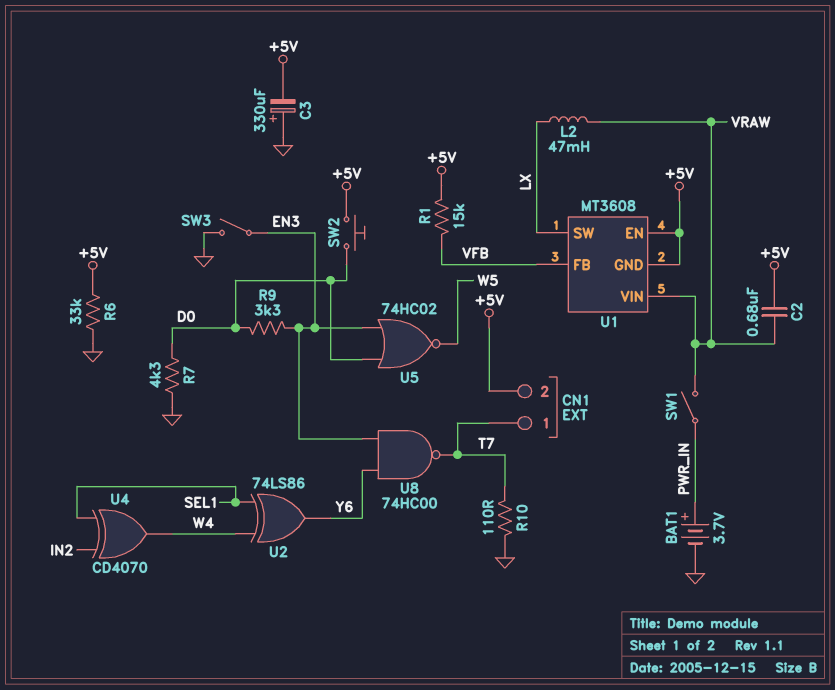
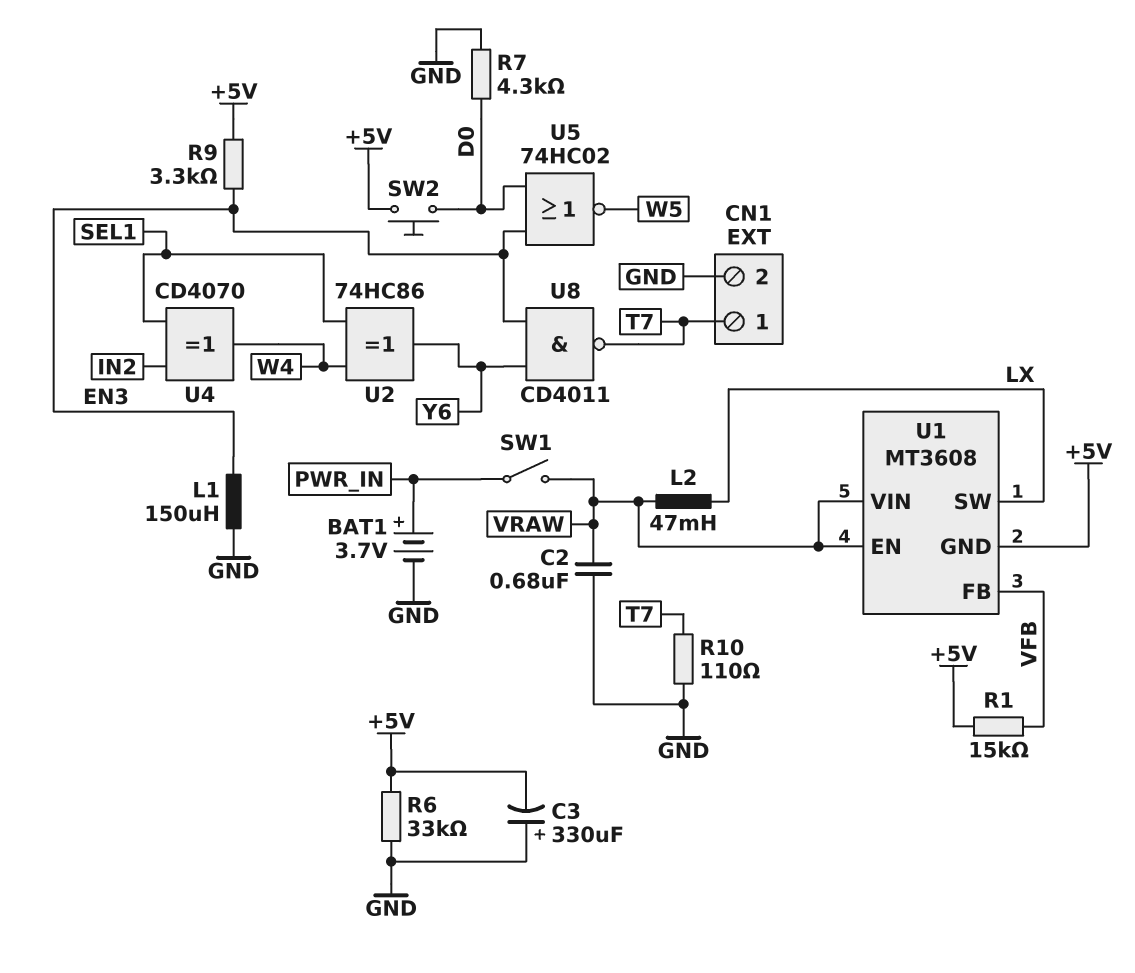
C2: 680nF (+5V, VRAW) -> 680nF (GND, VRAW)
CN1 pin 2: +5V -> GND
L1: none -> 150uH (EN3, GND)
R9: 3.3k (D0, EN3) -> 3.3k (+5V, EN3)
SW3: switch (EN3, GND) -> none
U1 pin EN: +5V -> VRAW
U2: XOR 74LS86 (in SEL1, in W4, out Y6) -> XOR 74HC86 (in SEL1, in W4, out Y6)
U8: NAND 74HC00 (in EN3, in Y6, out T7) -> NAND CD4011 (in EN3, in Y6, out T7)

